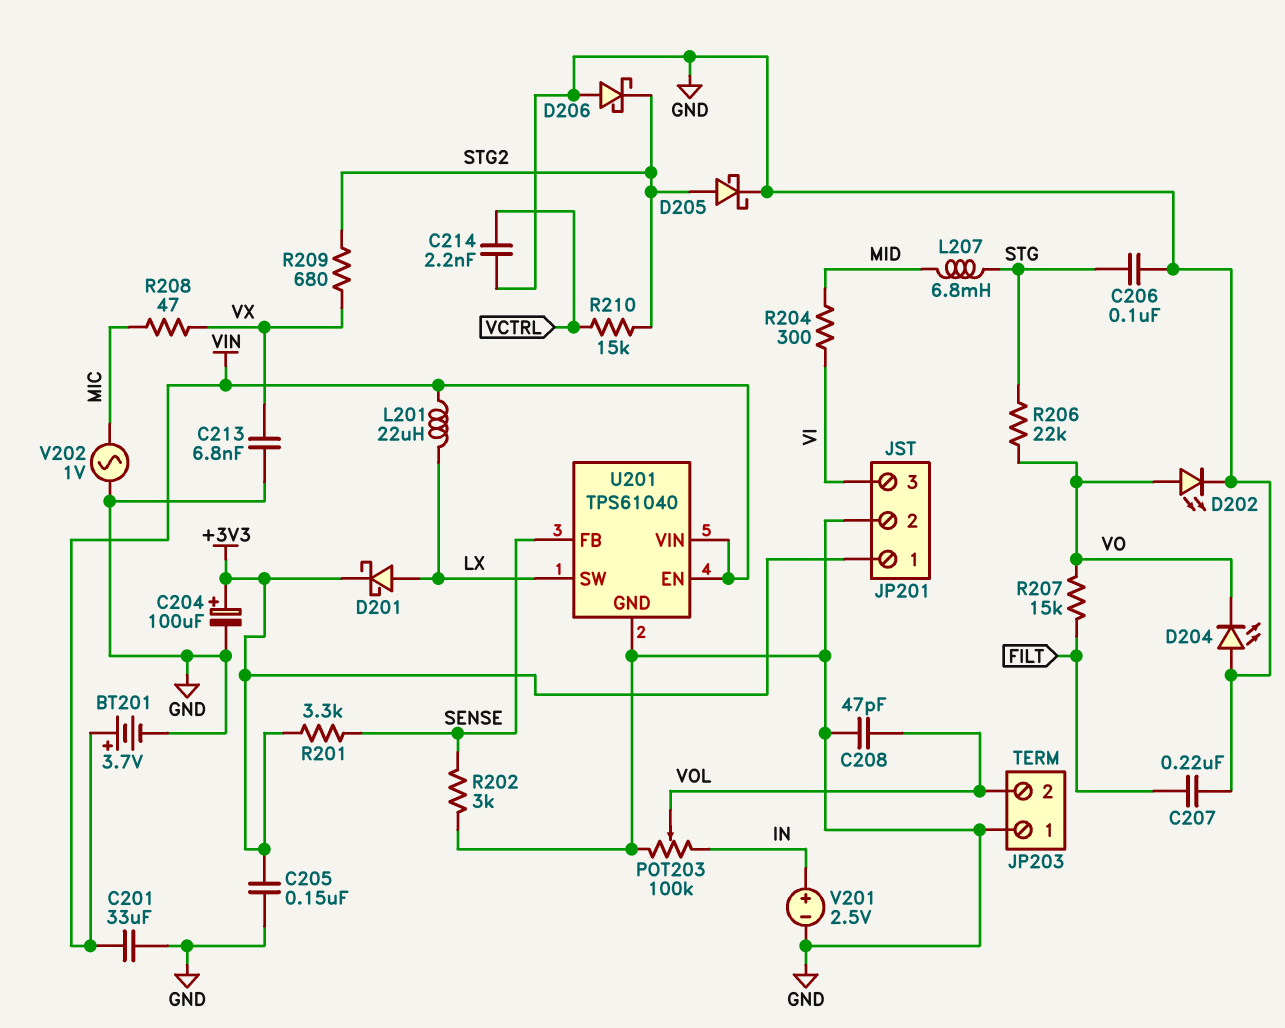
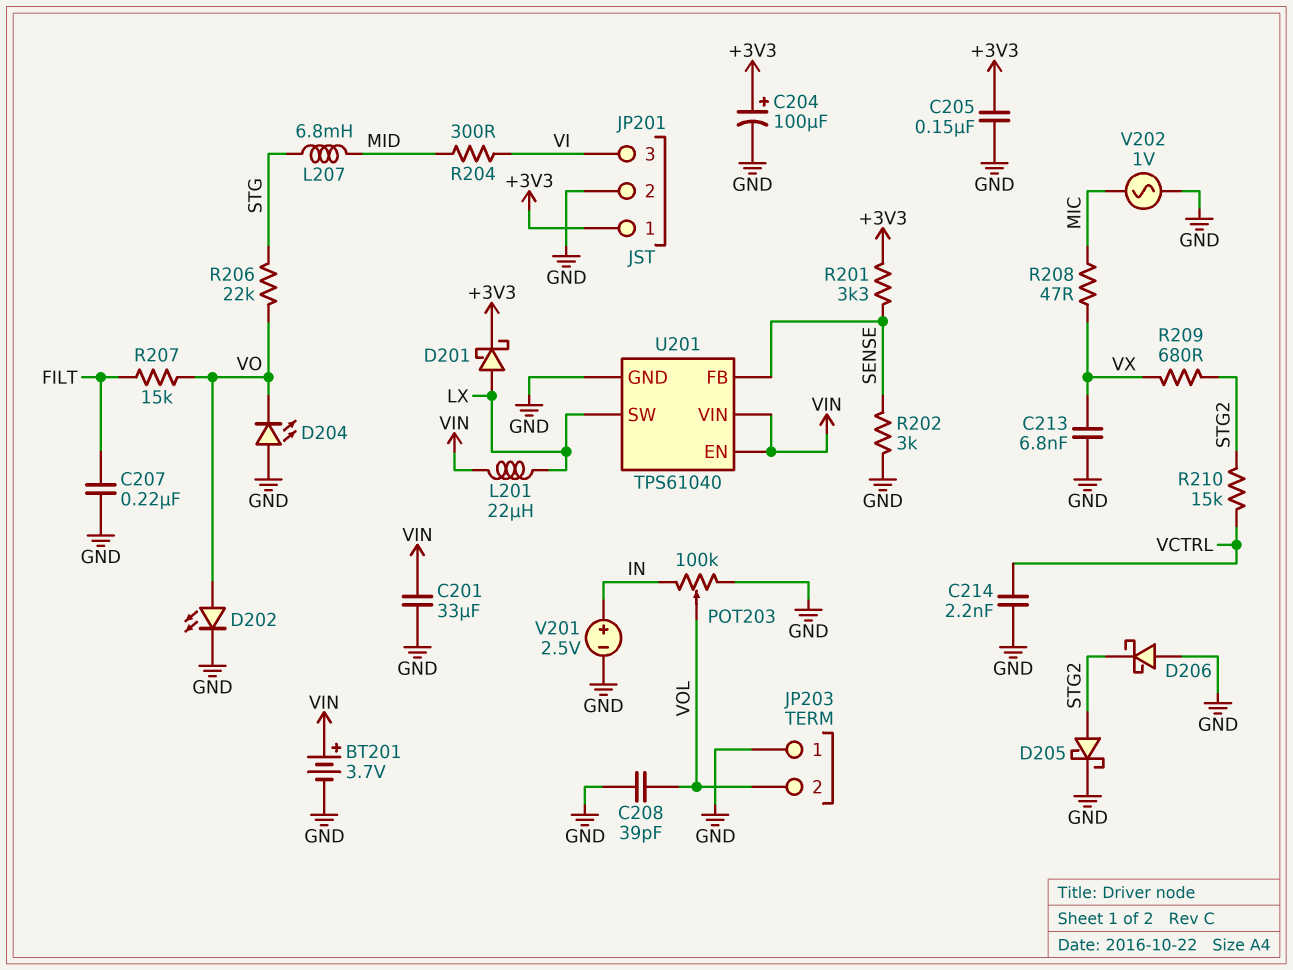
C206: 100nF (GND, STG) -> none
C208: 47pF (GND, VOL) -> 39pF (GND, VOL)

